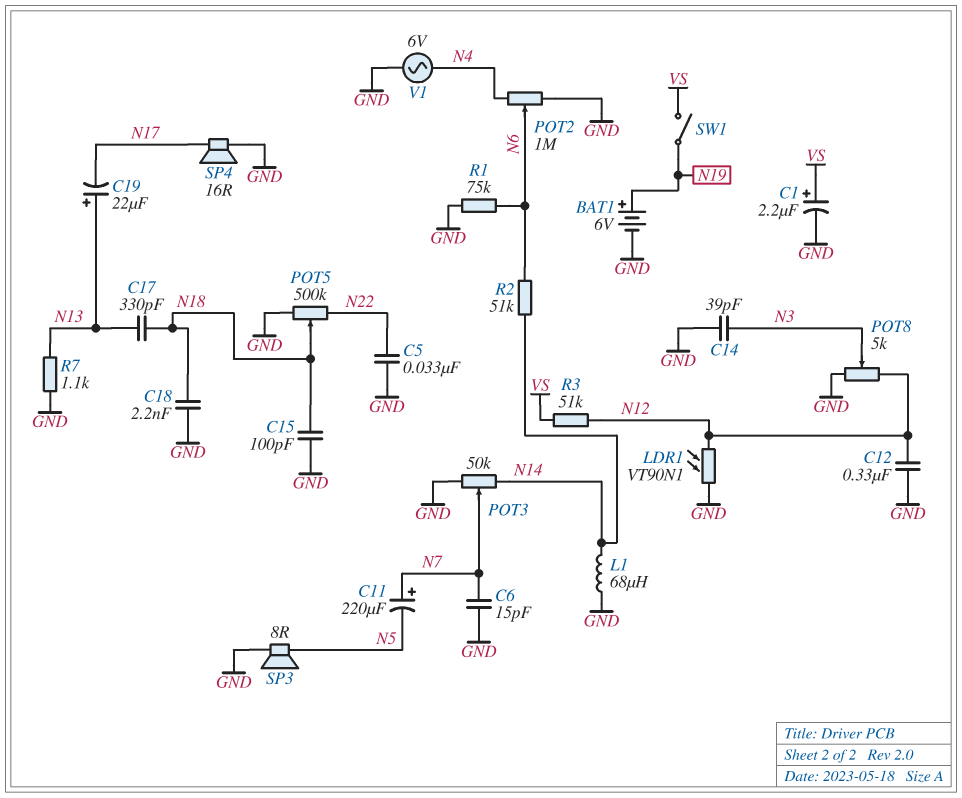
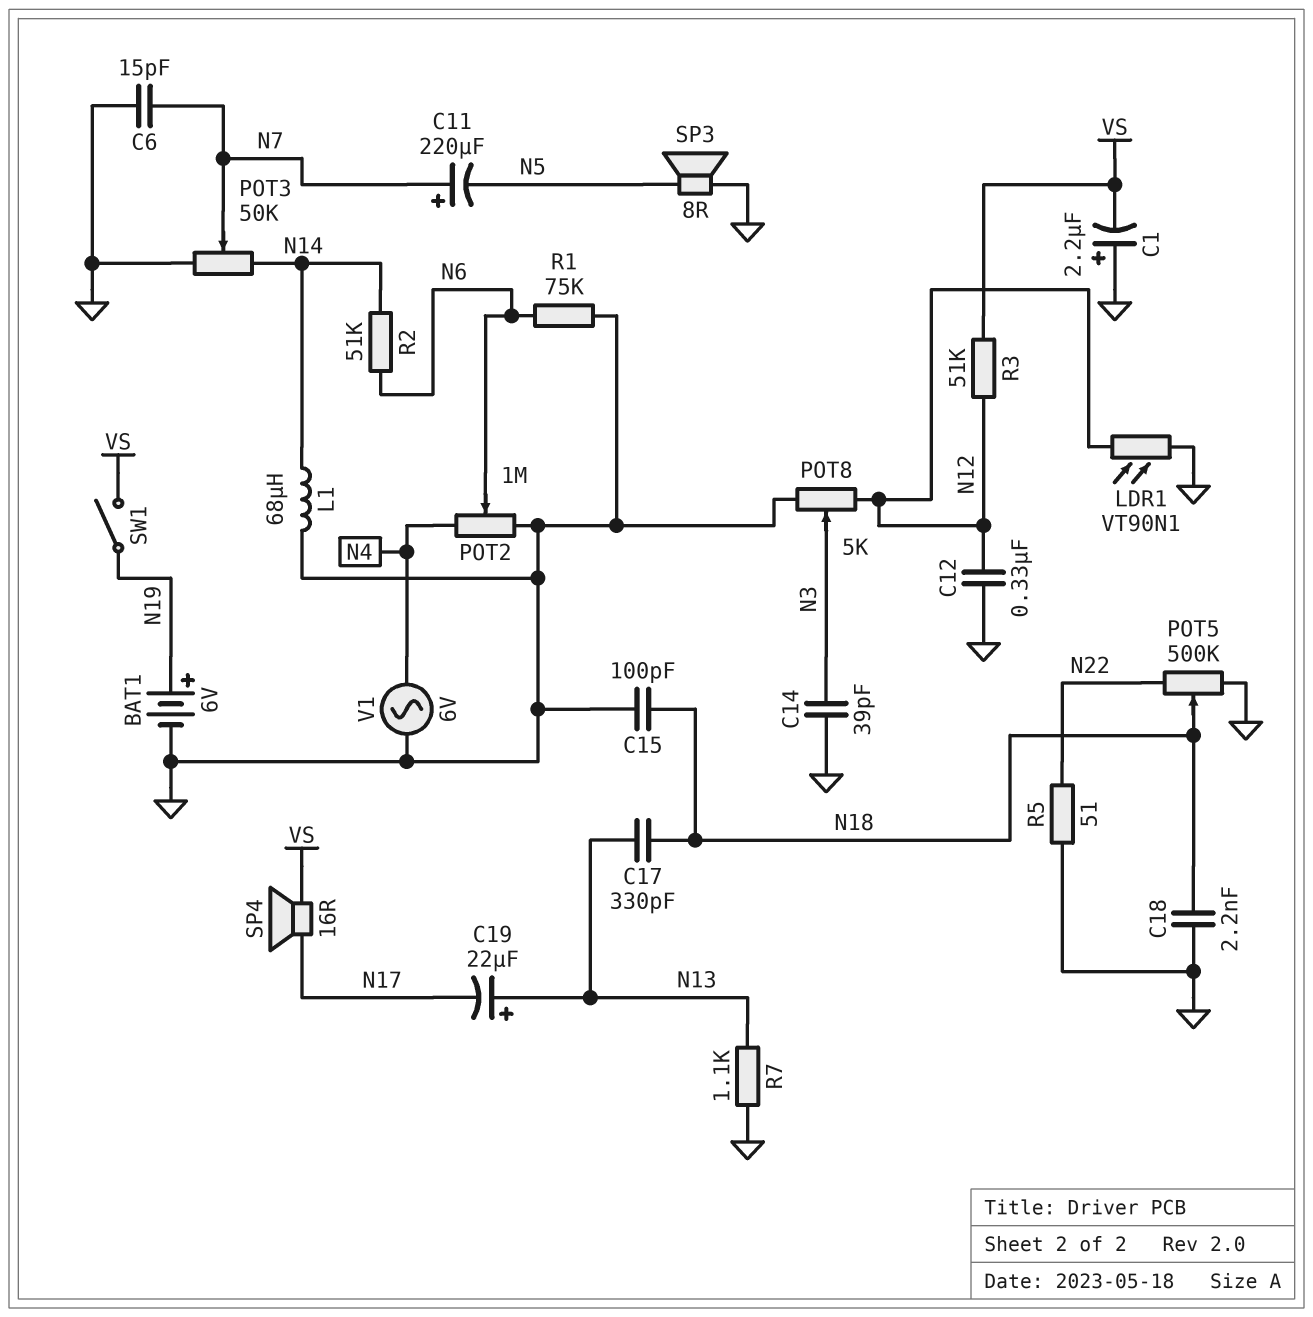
C1: 2.2uF (plus VS, minus GND) -> 2.2uF (plus GND, minus VS)
C5: 33nF (GND, N22) -> none
R5: none -> 51 (GND, N22)
SP4: speaker 16R (GND, N17) -> speaker 16R (N17, VS)

